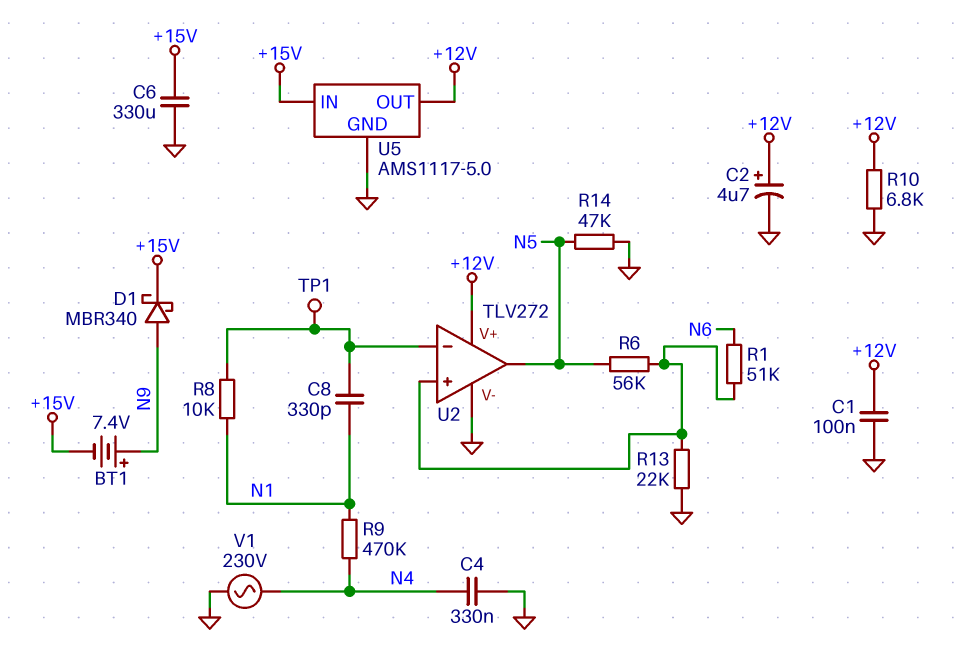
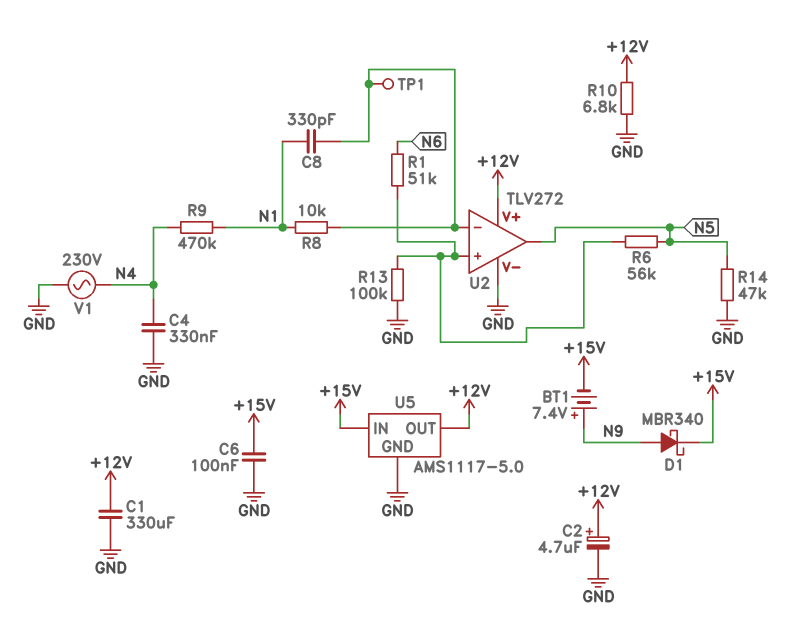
C1: 100nF (+12V, GND) -> 330uF (+12V, GND)
C6: 330uF (+15V, GND) -> 100nF (+15V, GND)
R13: 22k (GND, U2/in+) -> 100k (GND, U2/in+)

